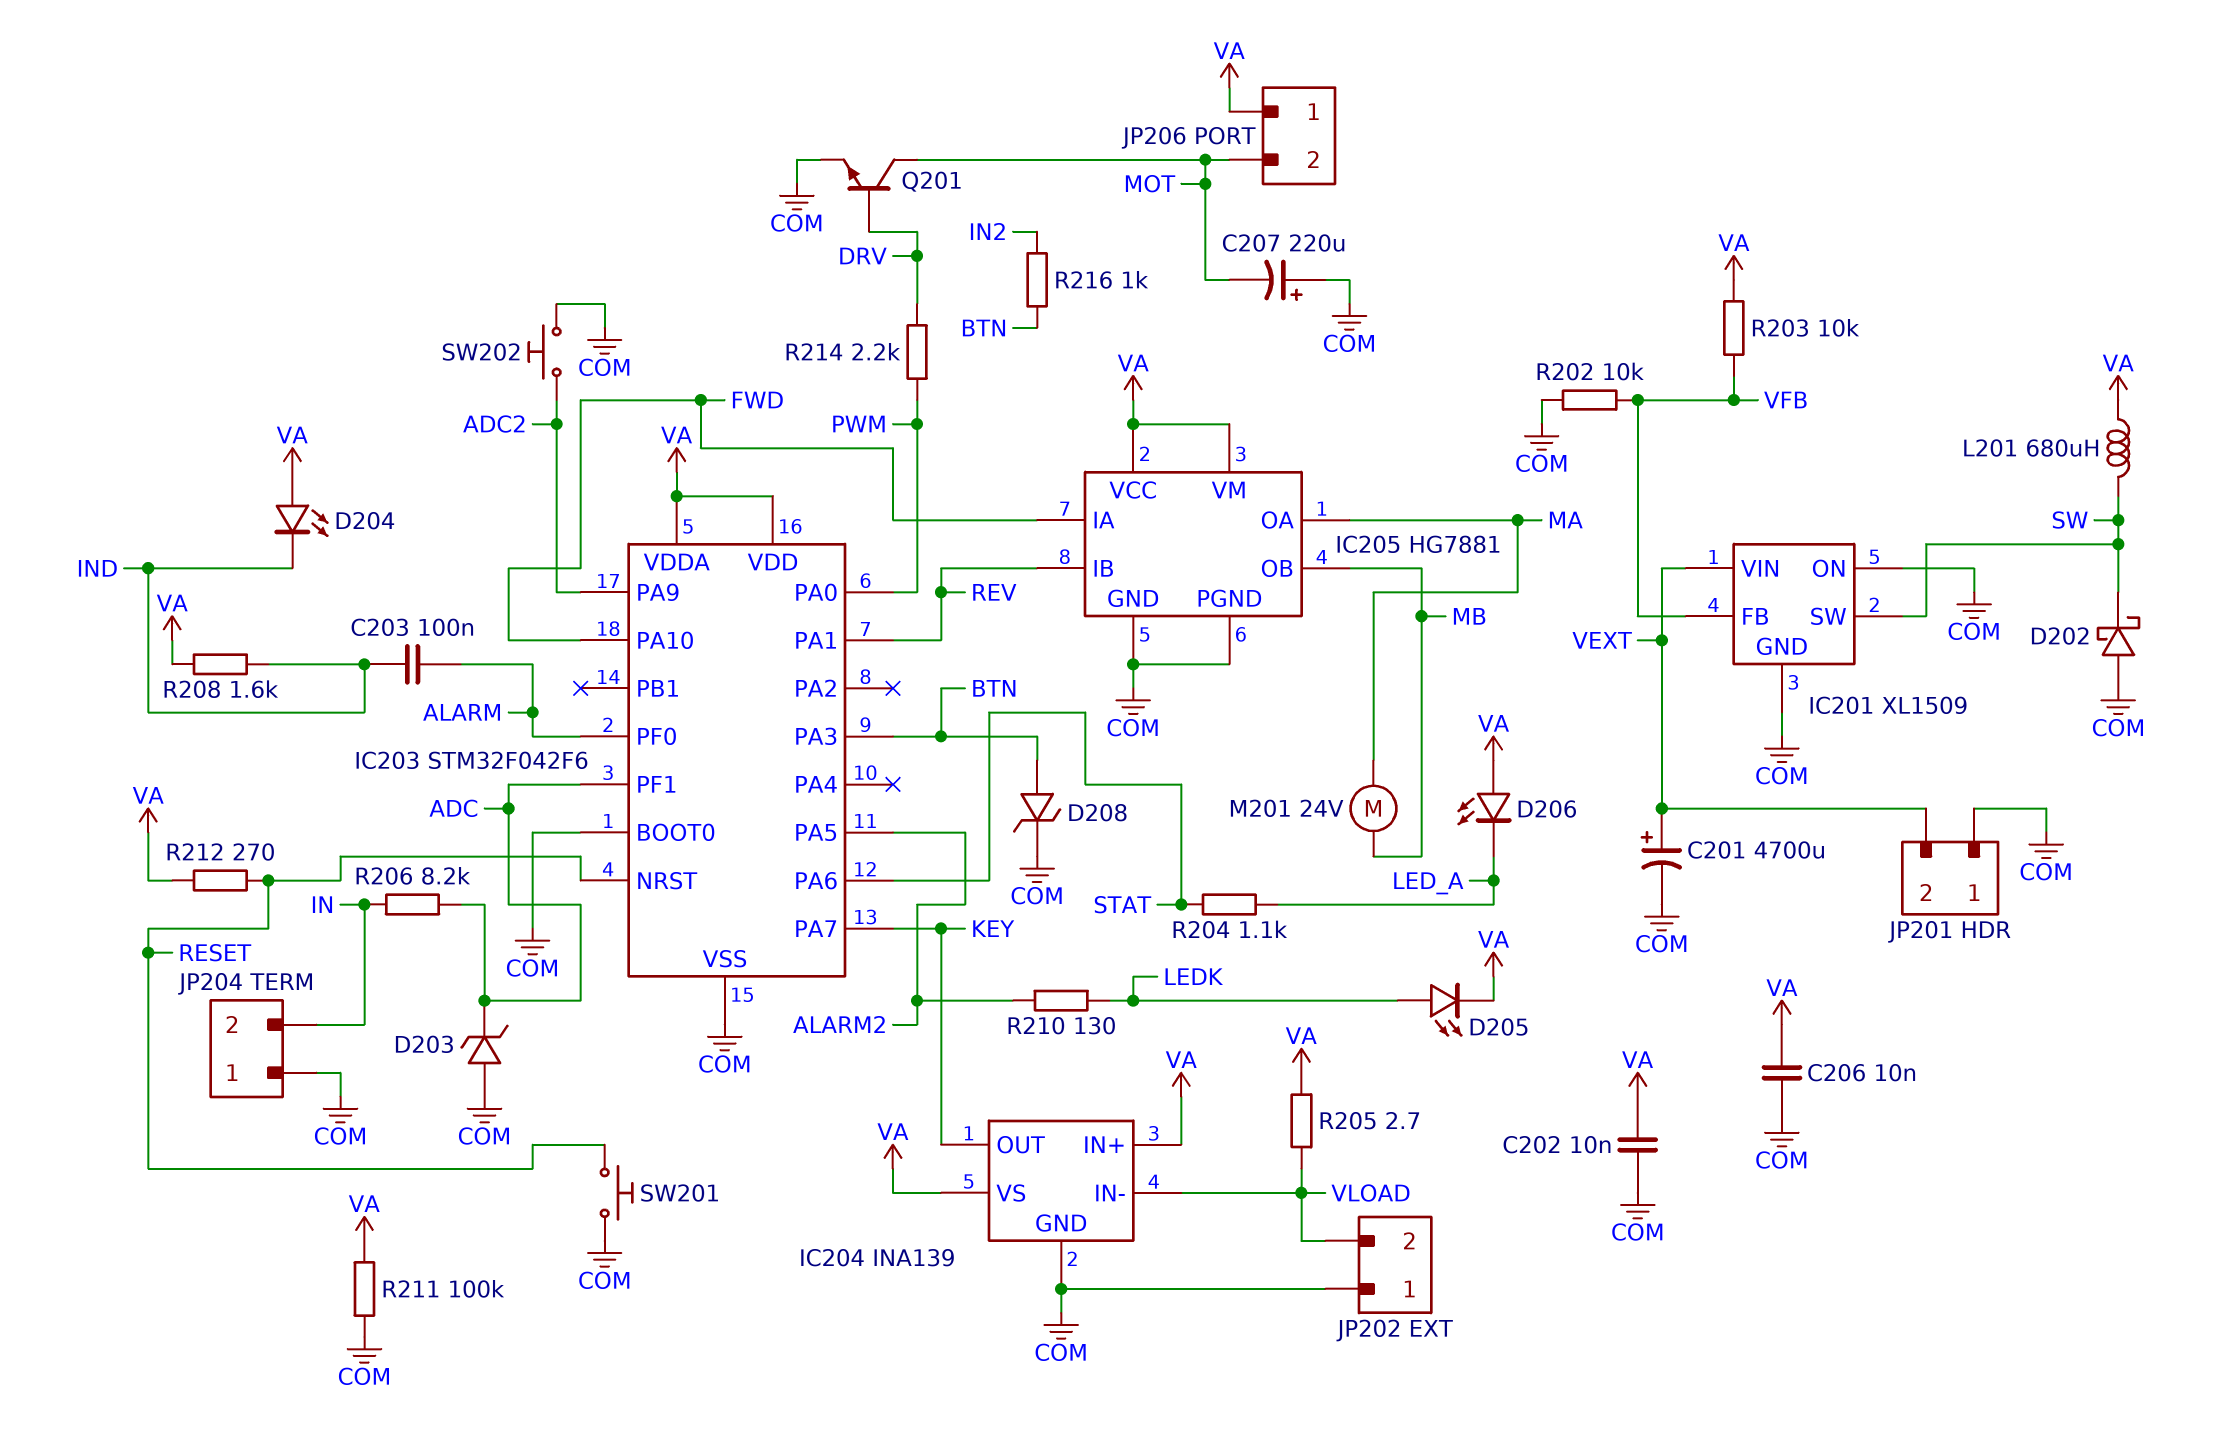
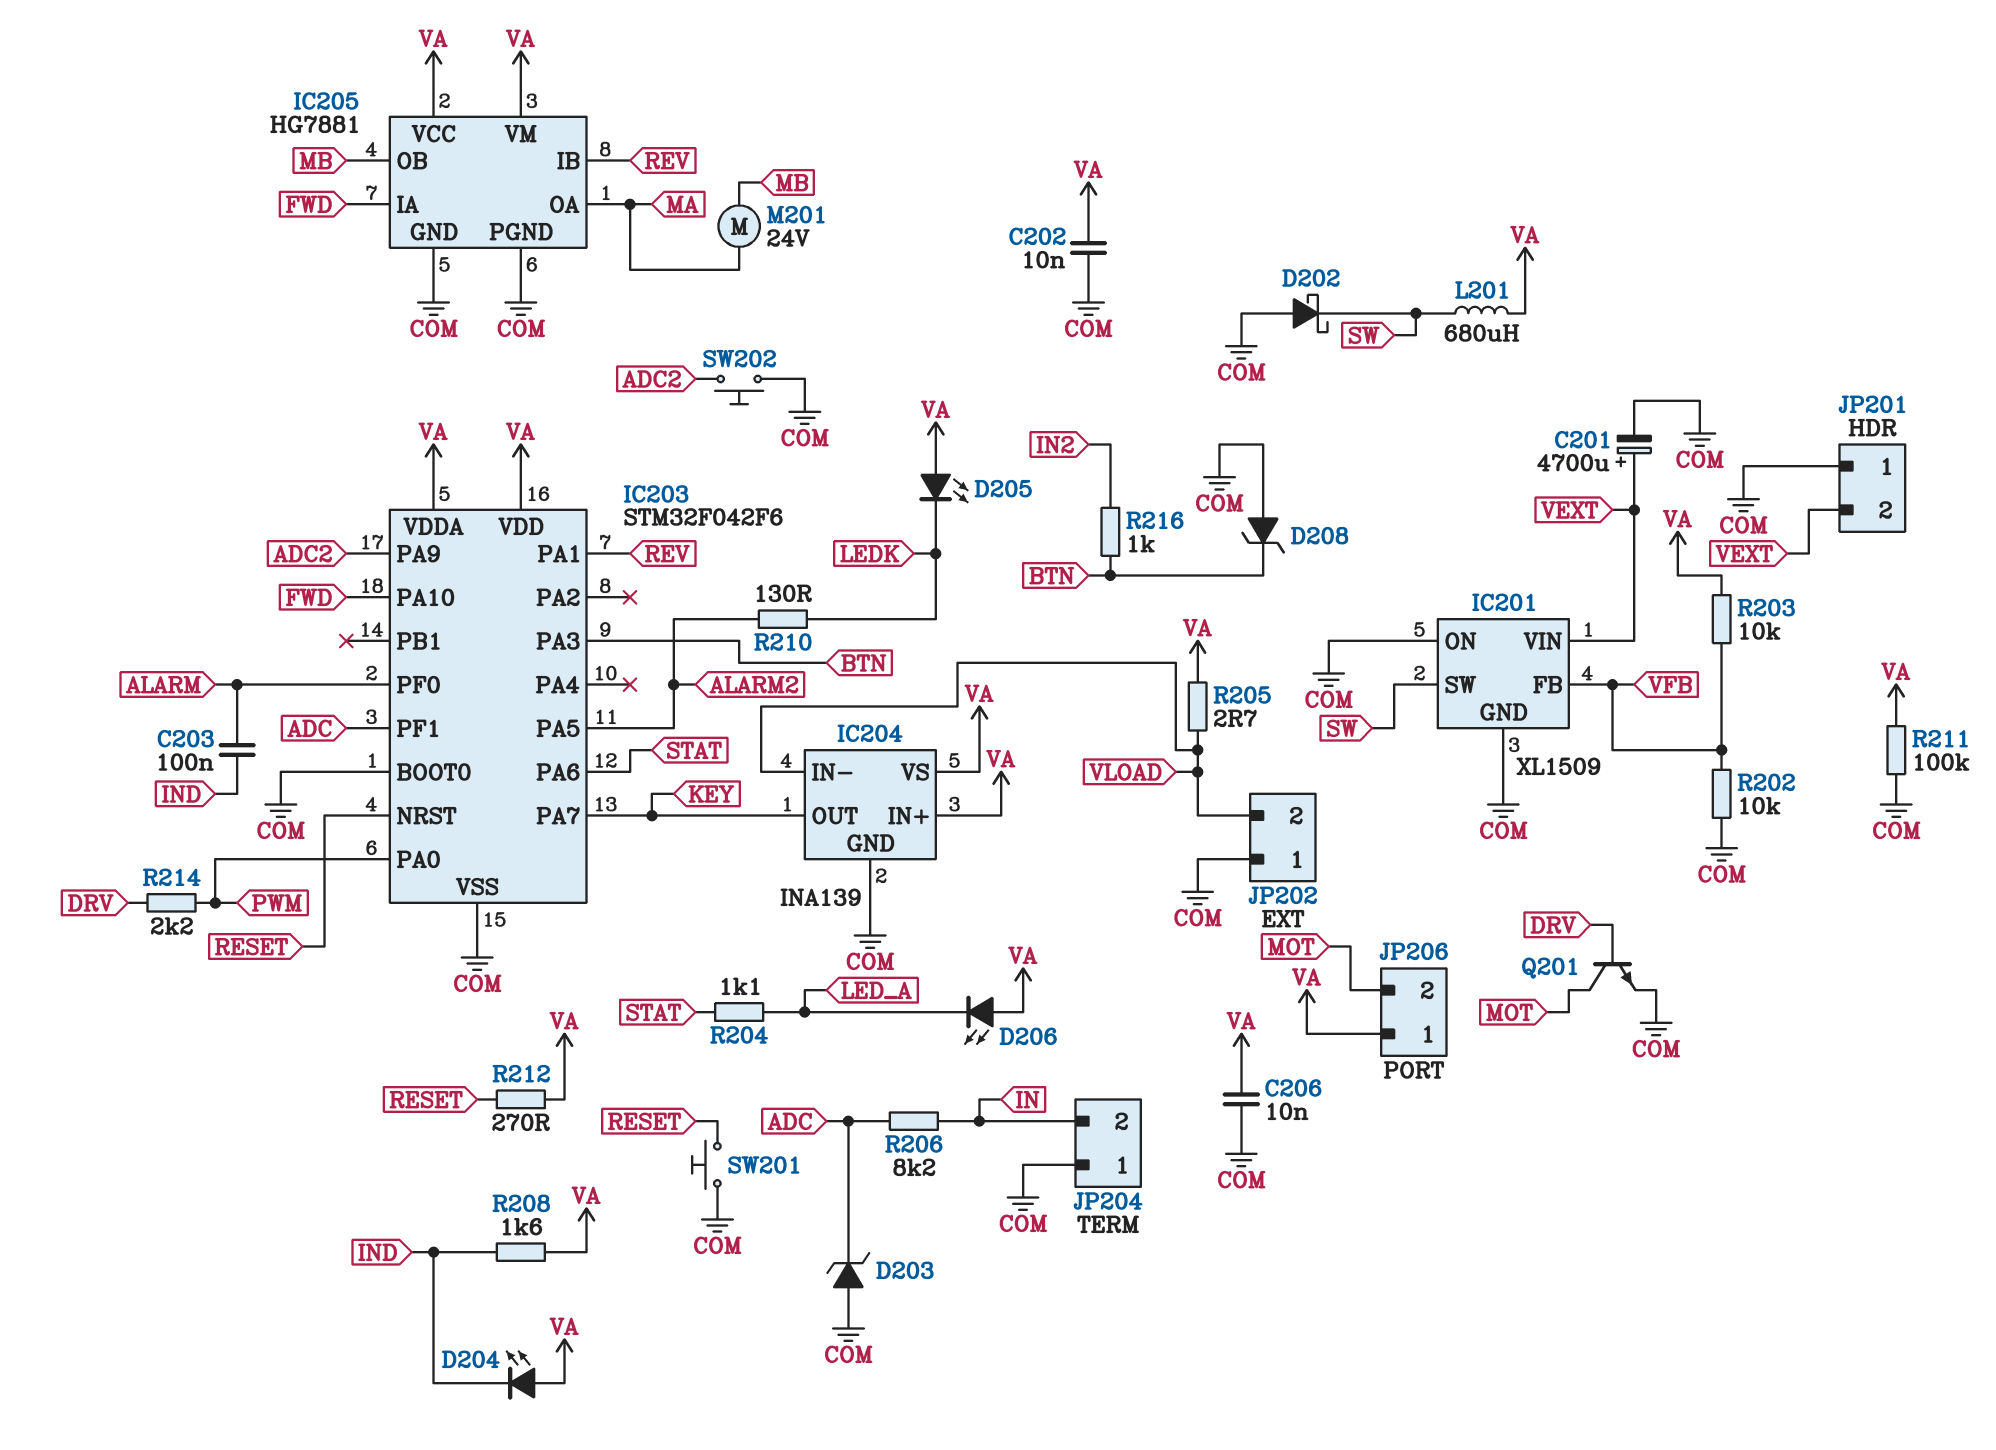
C207: 220uF (plus COM, minus MOT) -> none
D205: LED (A LEDK, K VA) -> LED (A VA, K LEDK)
D208: zener (A BTN, K COM) -> zener (A COM, K BTN)

